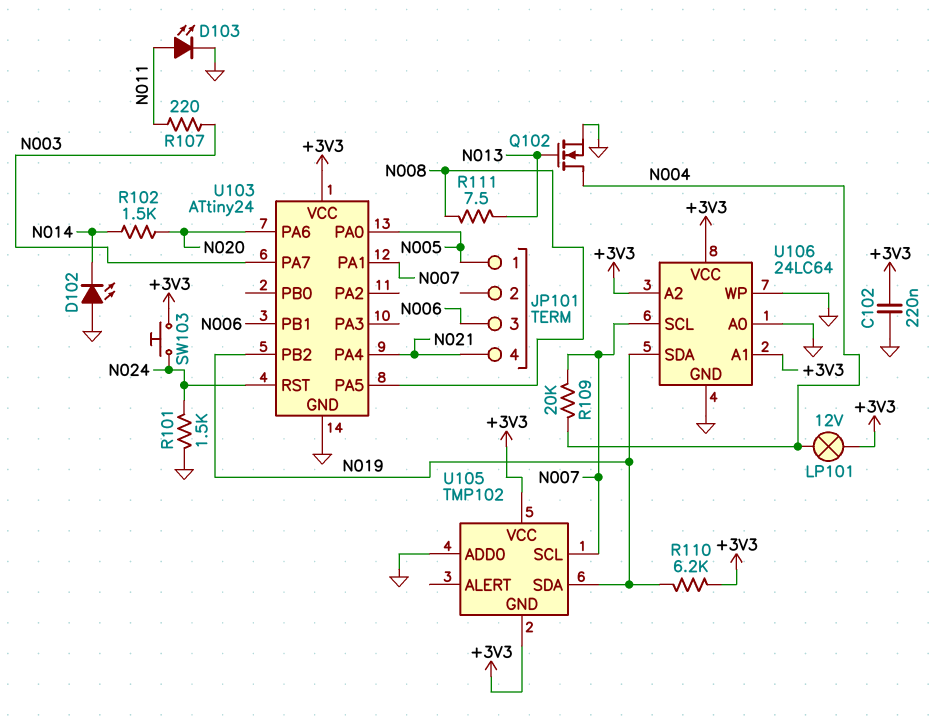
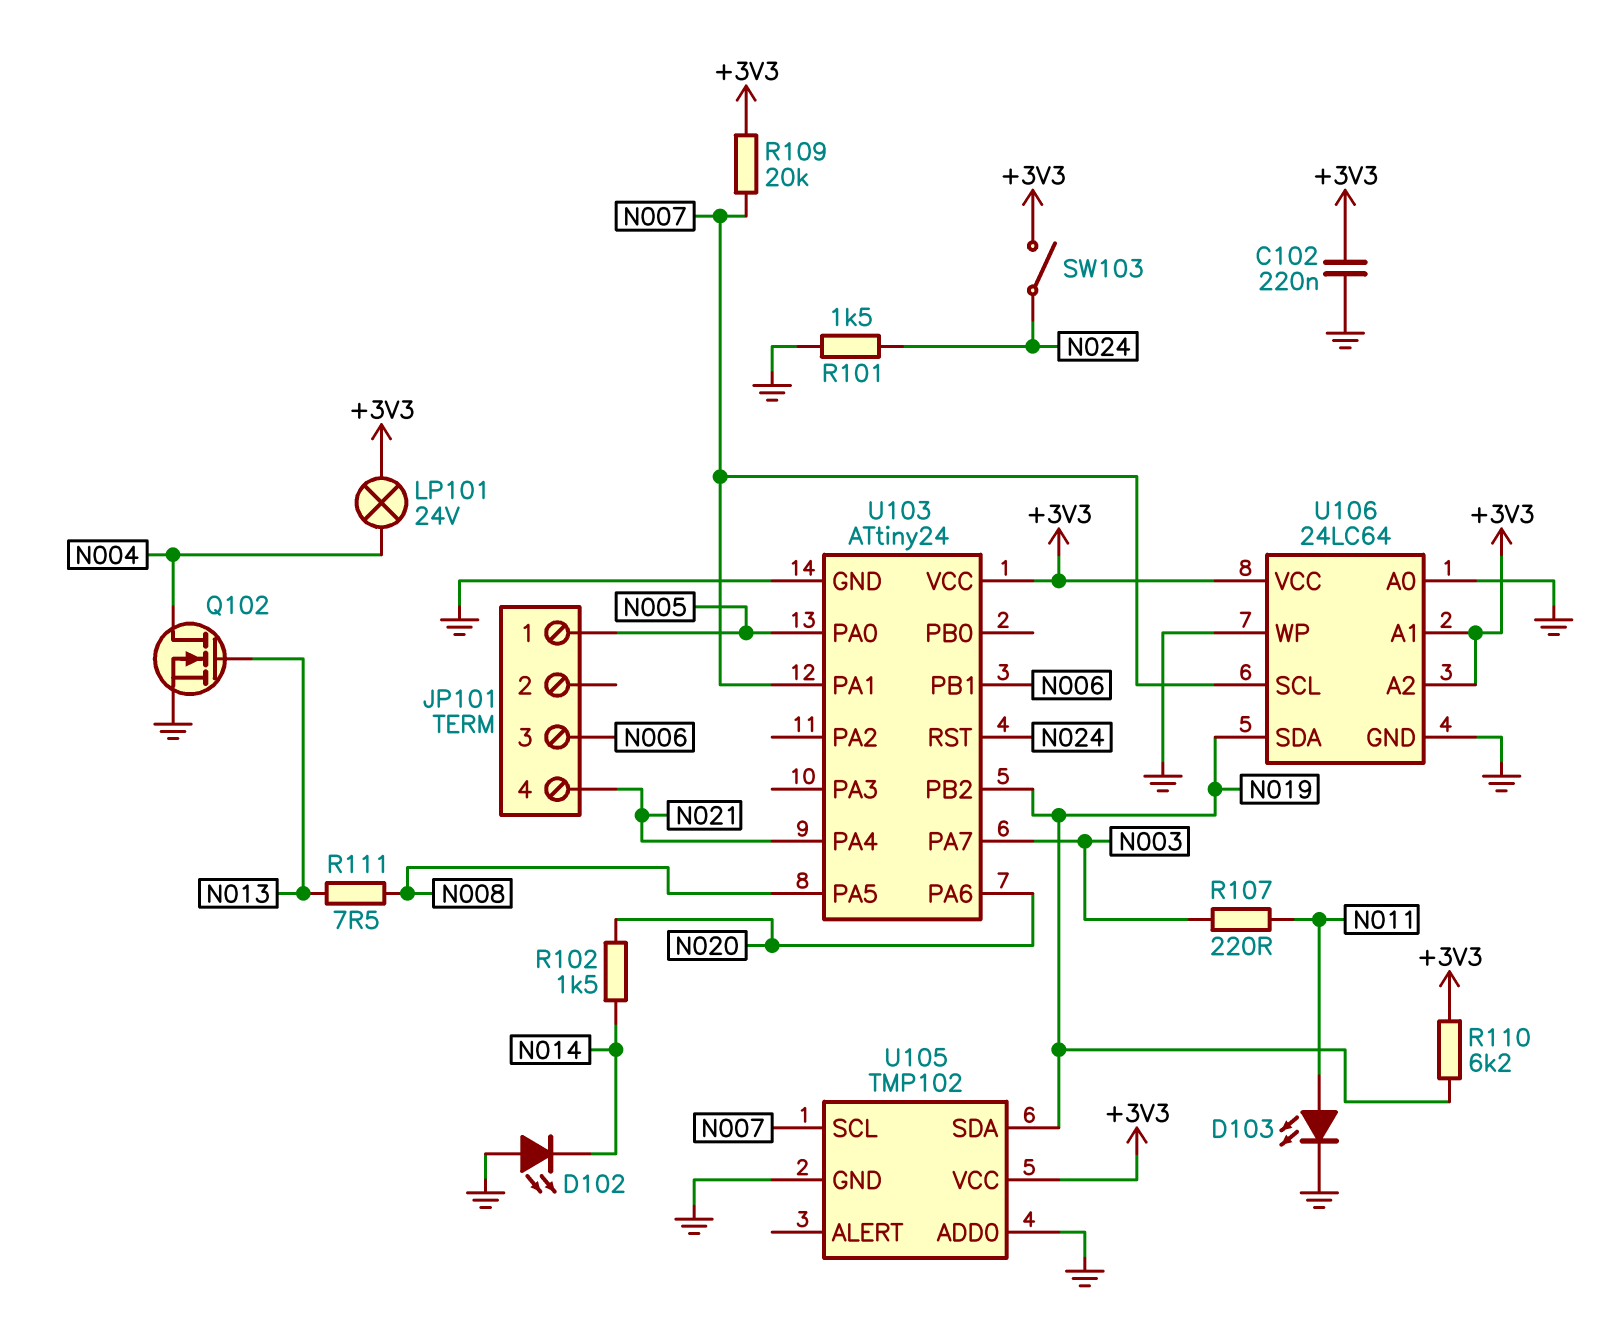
LP101: lamp 12V (+3V3, N004) -> lamp 24V (+3V3, N004)
R109: 20k (N004, N007) -> 20k (+3V3, N007)
SW103: button (+3V3, N024) -> switch (+3V3, N024)
U105 pin GND: +3V3 -> GND

